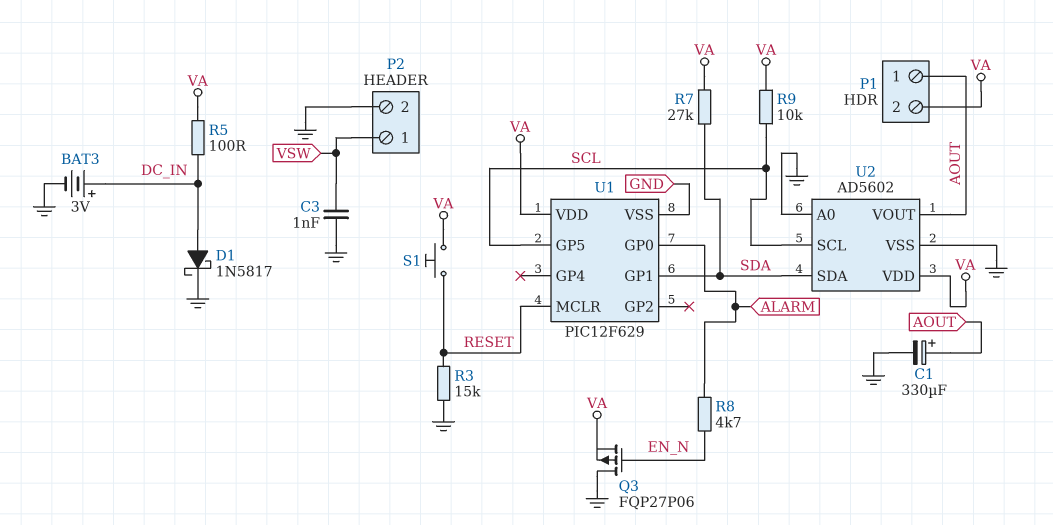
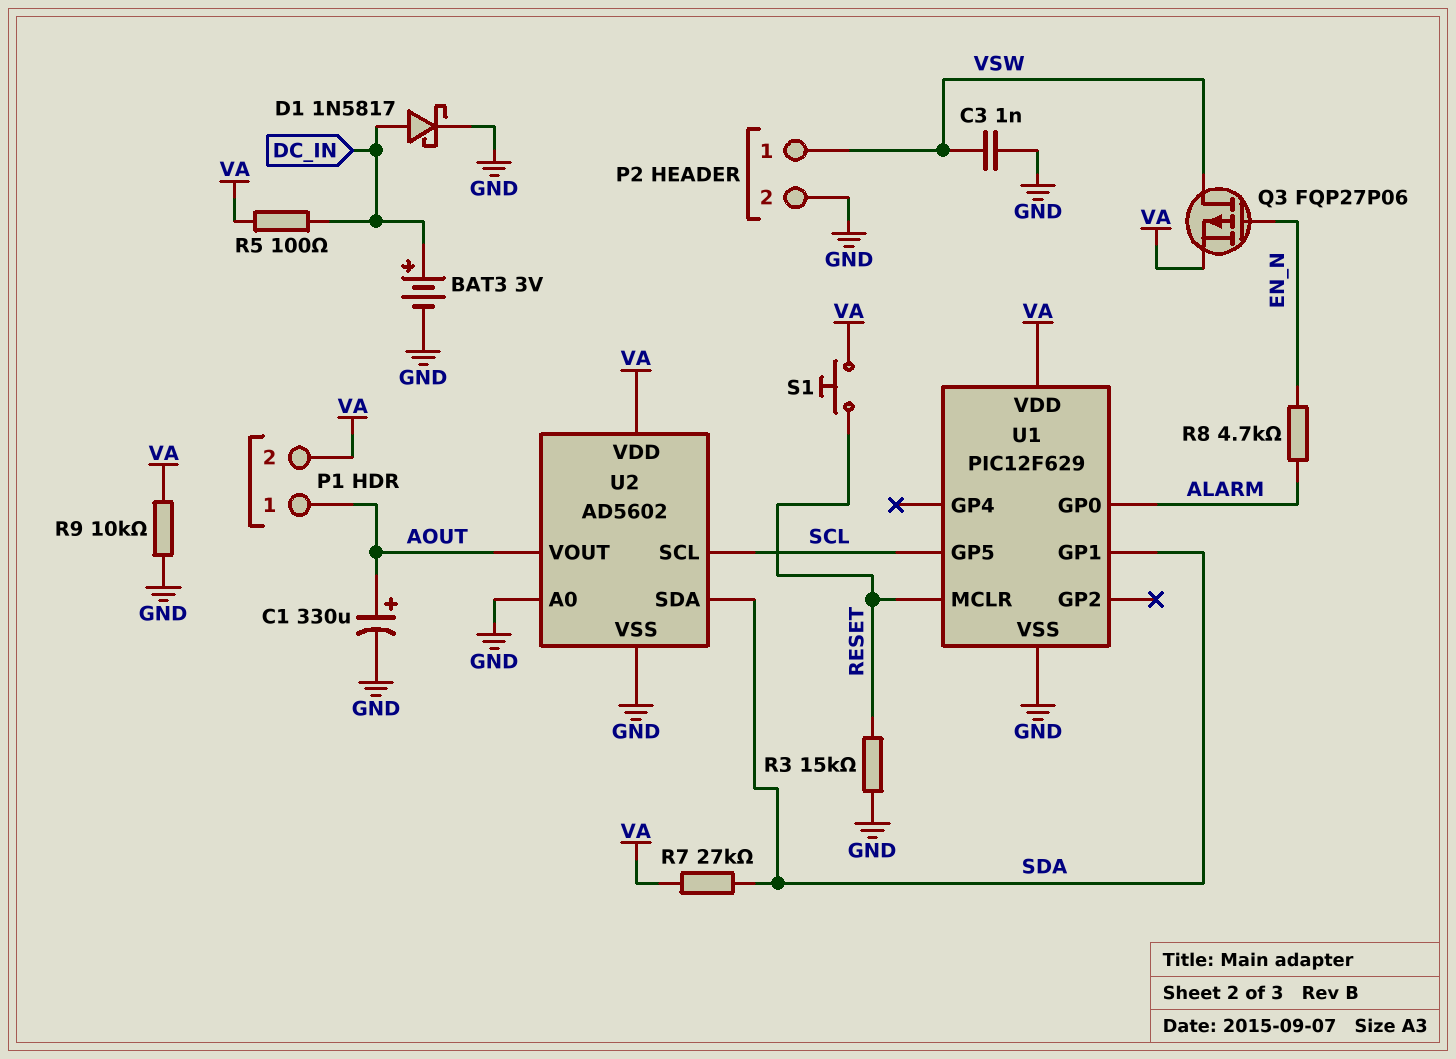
Q3: PMOS FQP27P06 (G EN_N, D GND, S VA) -> PMOS FQP27P06 (G EN_N, D VSW, S VA)
R9: 10k (SCL, VA) -> 10k (GND, VA)

